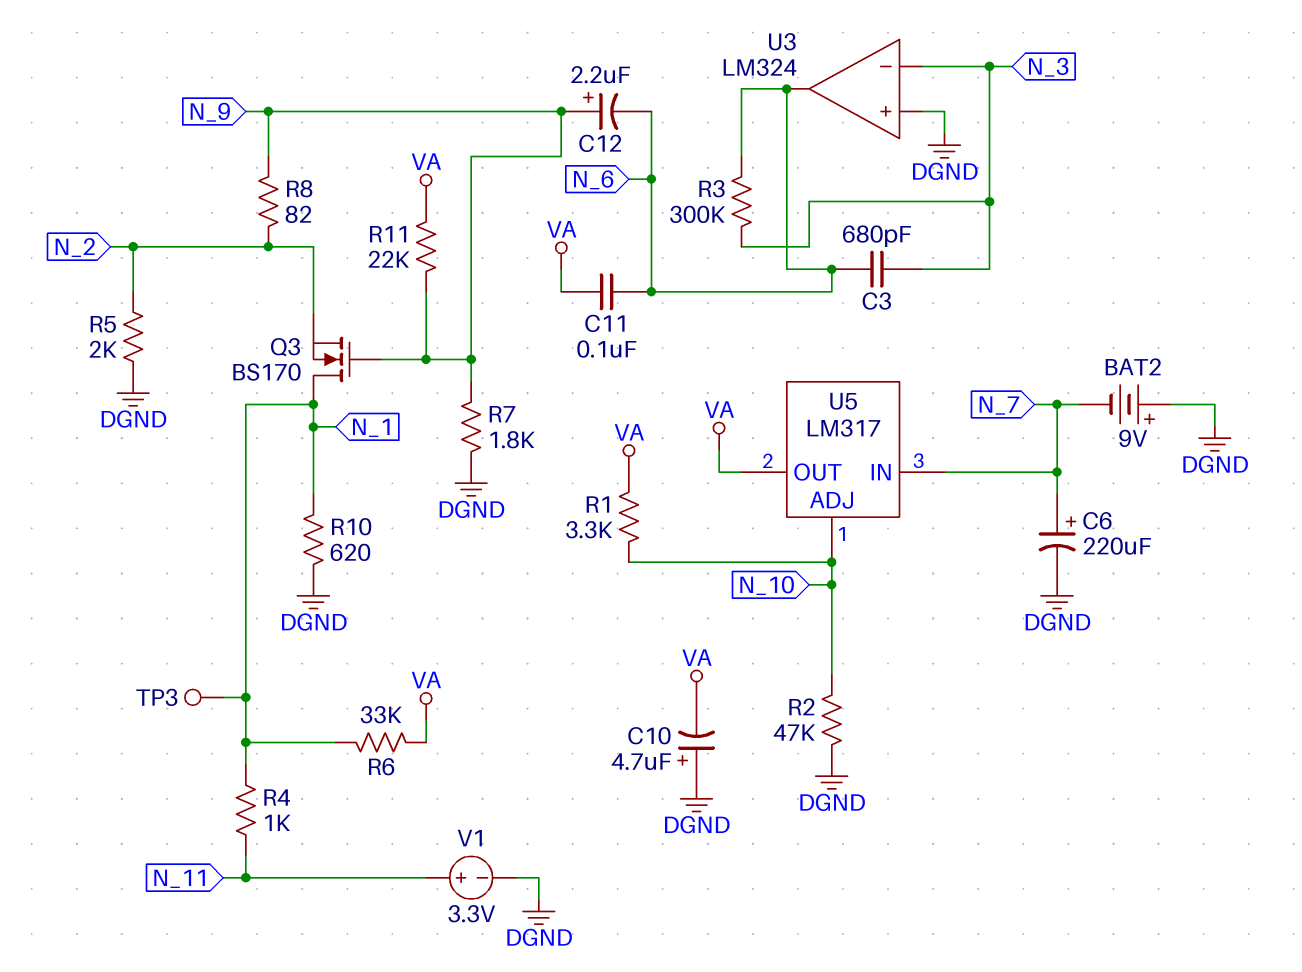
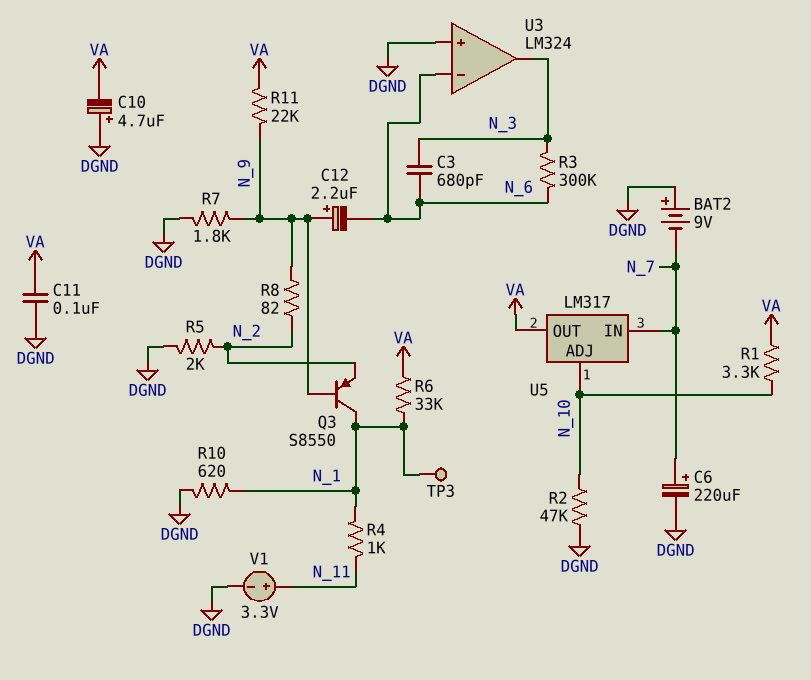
C11: 100nF (N_6, VA) -> 100nF (DGND, VA)
Q3: NMOS BS170 (G N_9, D N_1, S N_2) -> PNP S8550 (B N_9, C N_1, E N_2)
U3 pin in-: N_3 -> N_6
U3 pin out: N_6 -> N_3

